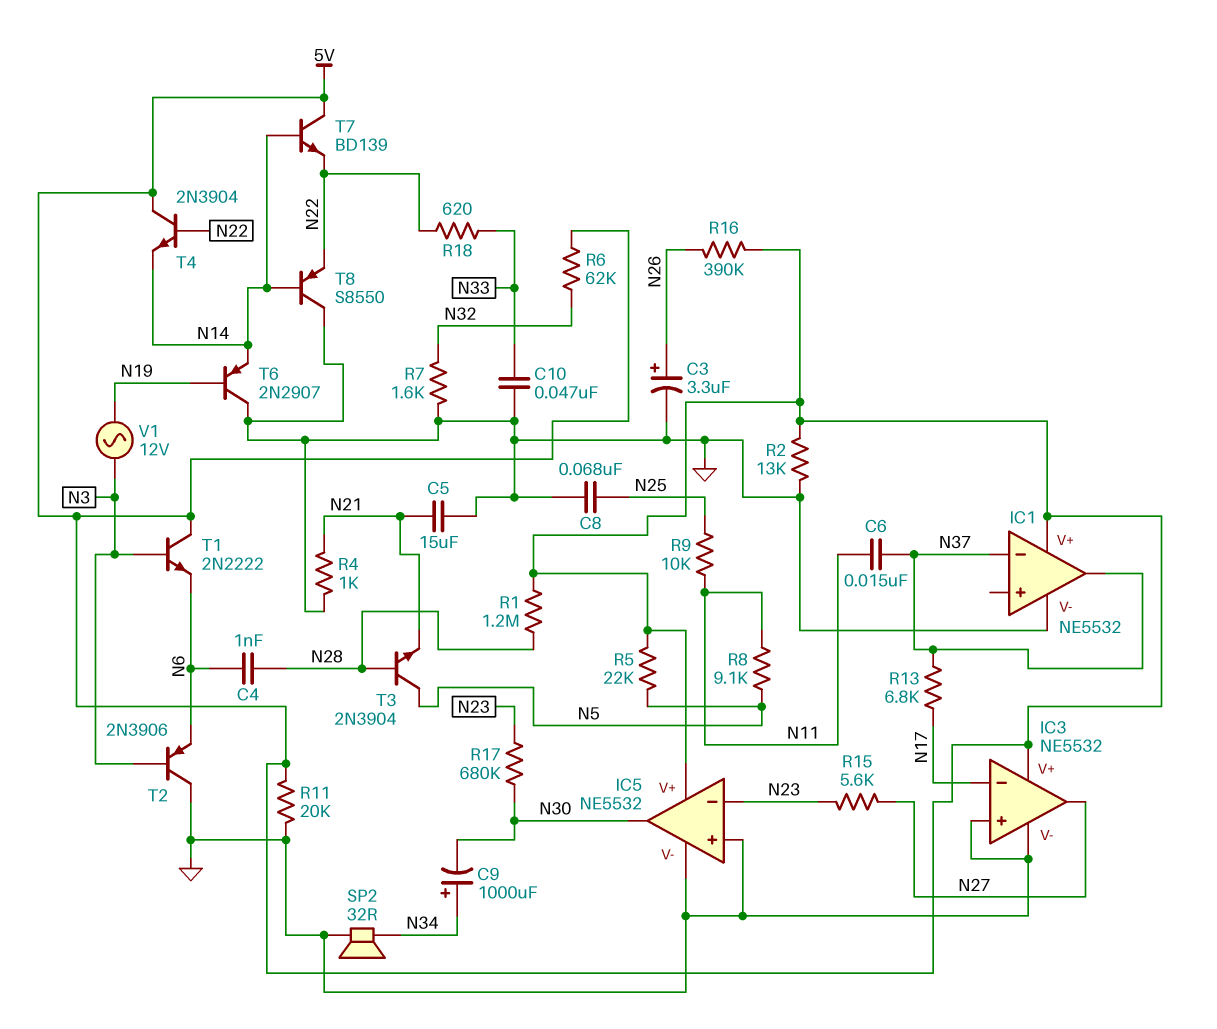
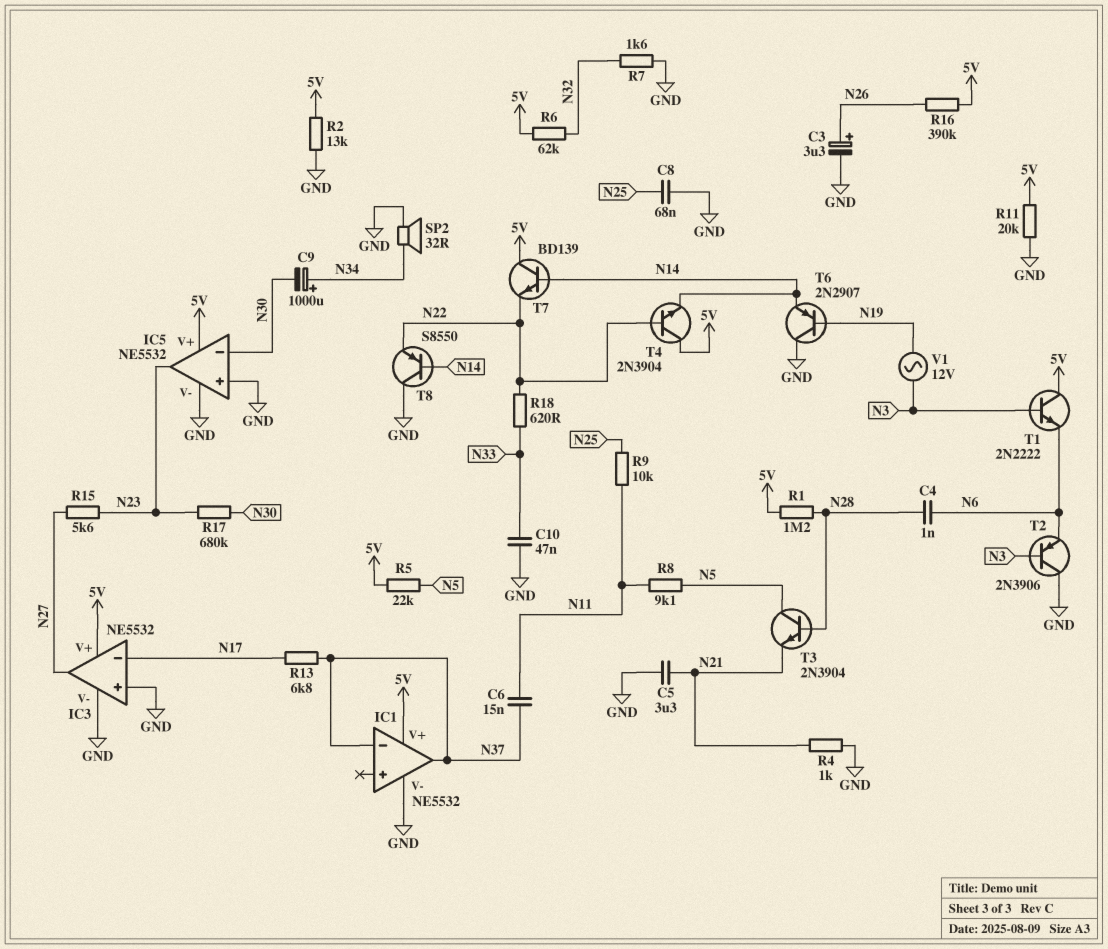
C5: 15uF (GND, N21) -> 3.3uF (GND, N21)
IC5 pin in-: N23 -> N30
IC5 pin out: N30 -> N23

